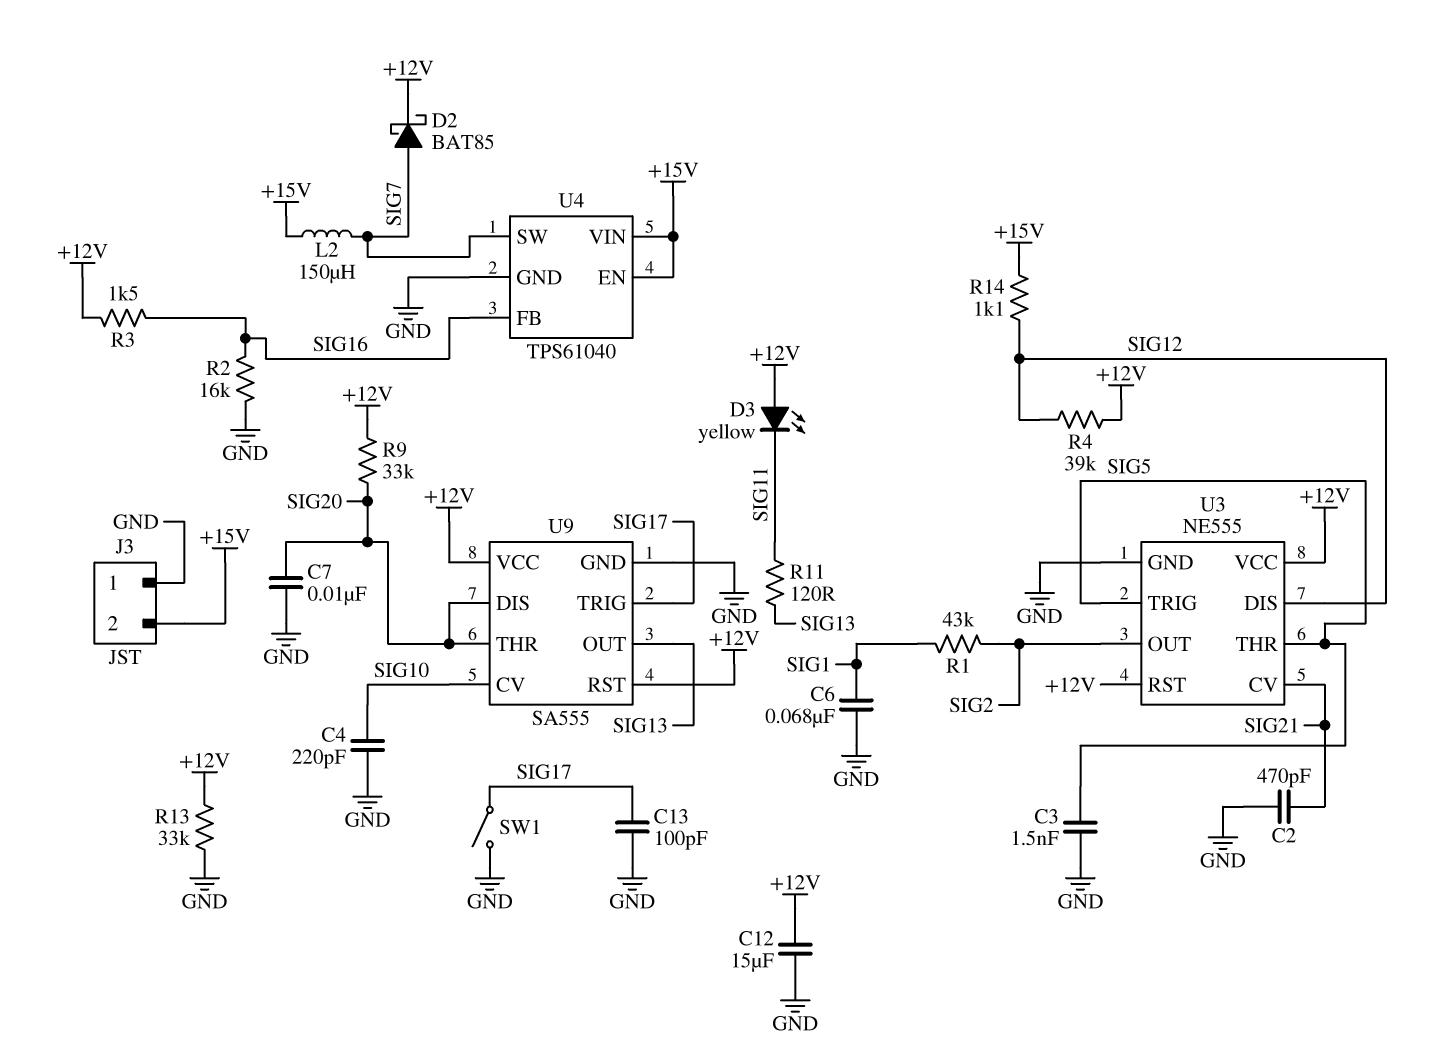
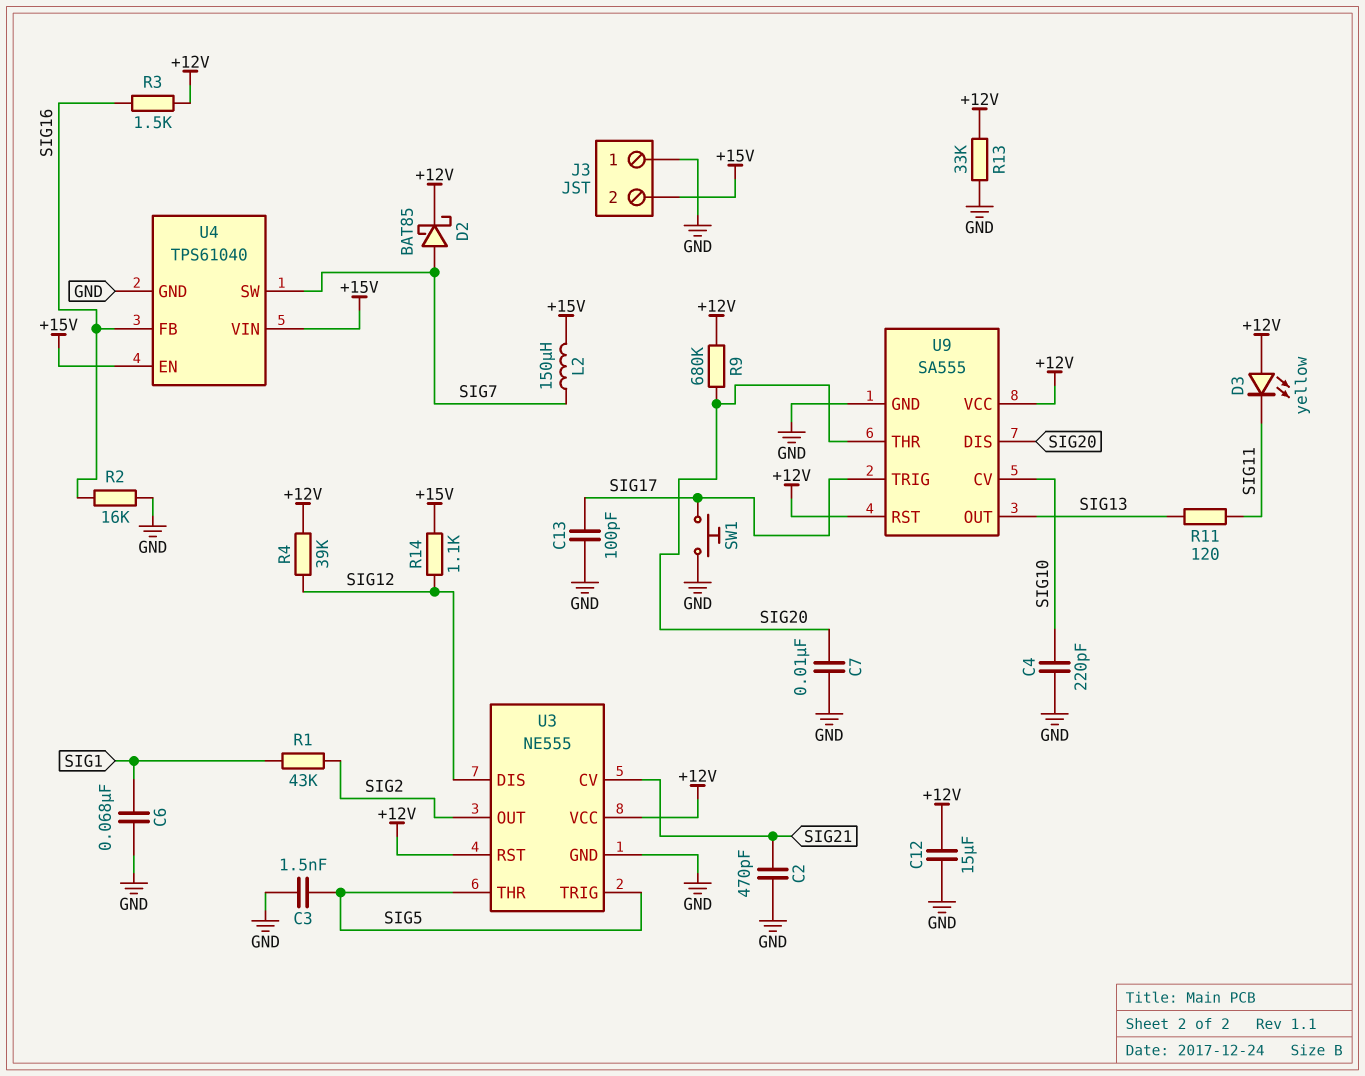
R9: 33k (+12V, SIG20) -> 680k (+12V, SIG20)
SW1: switch (GND, SIG17) -> button (GND, SIG17)

